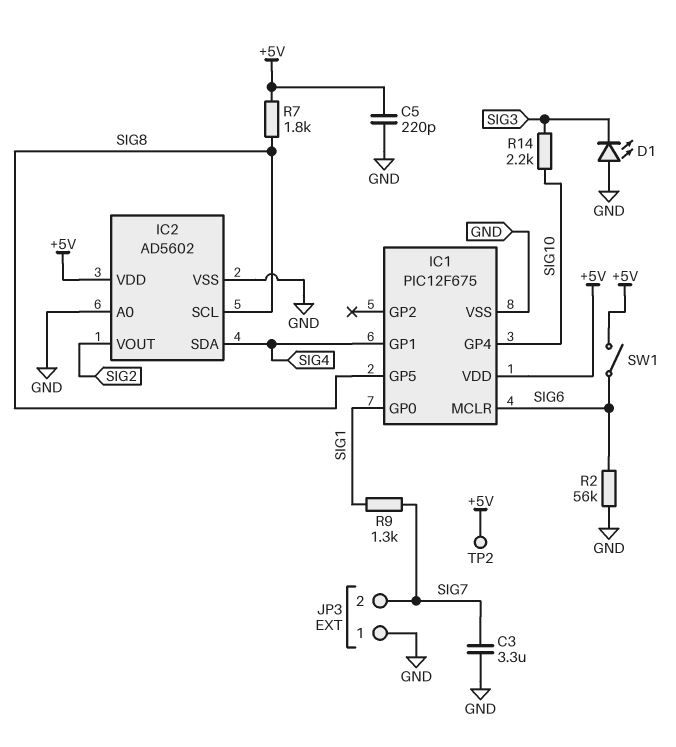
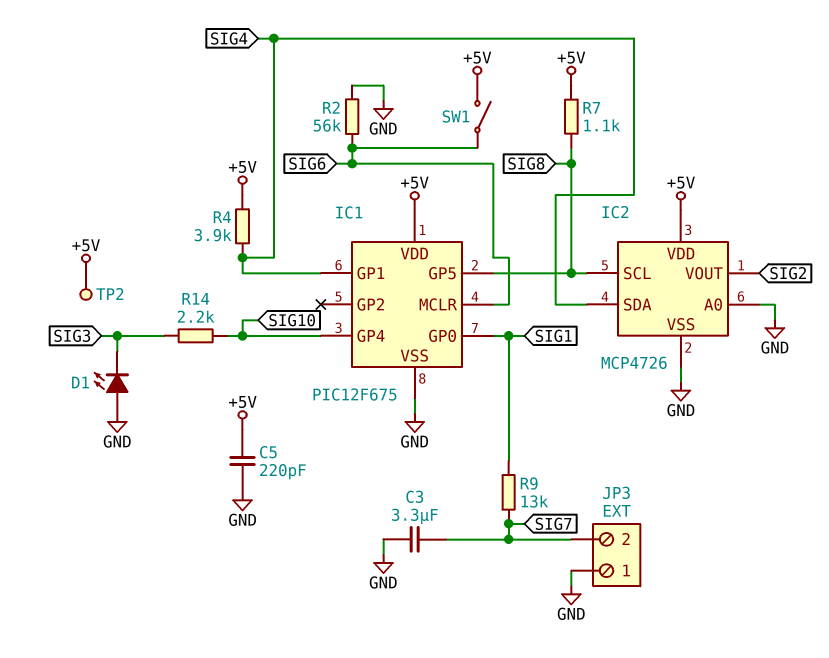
IC2: AD5602 -> MCP4726
R4: none -> 3.9k (+5V, SIG4)
R7: 1.8k (+5V, SIG8) -> 1.1k (+5V, SIG8)
R9: 1.3k (SIG1, SIG7) -> 13k (SIG1, SIG7)

